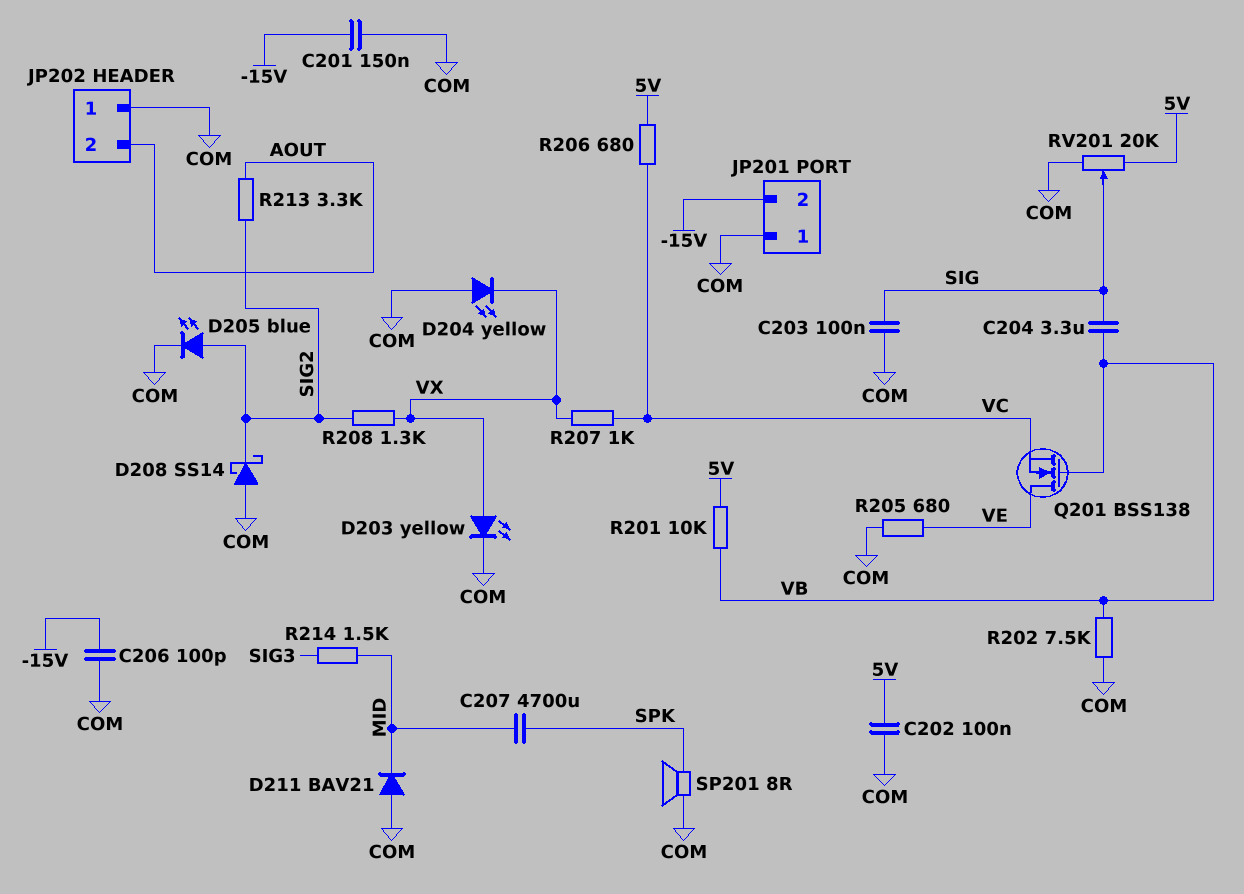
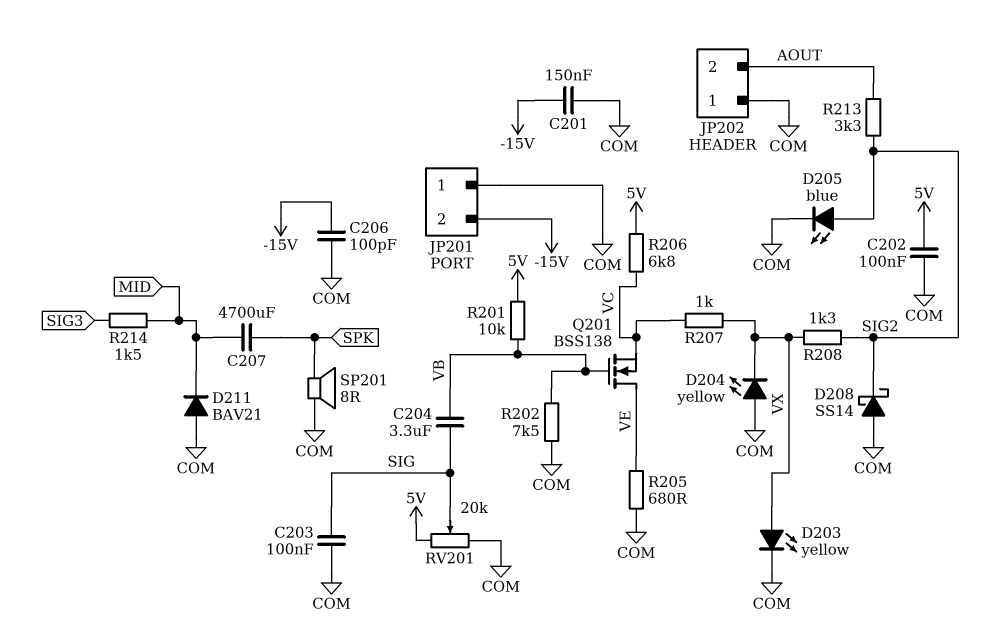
R206: 680 (5V, VC) -> 6.8k (5V, VC)

